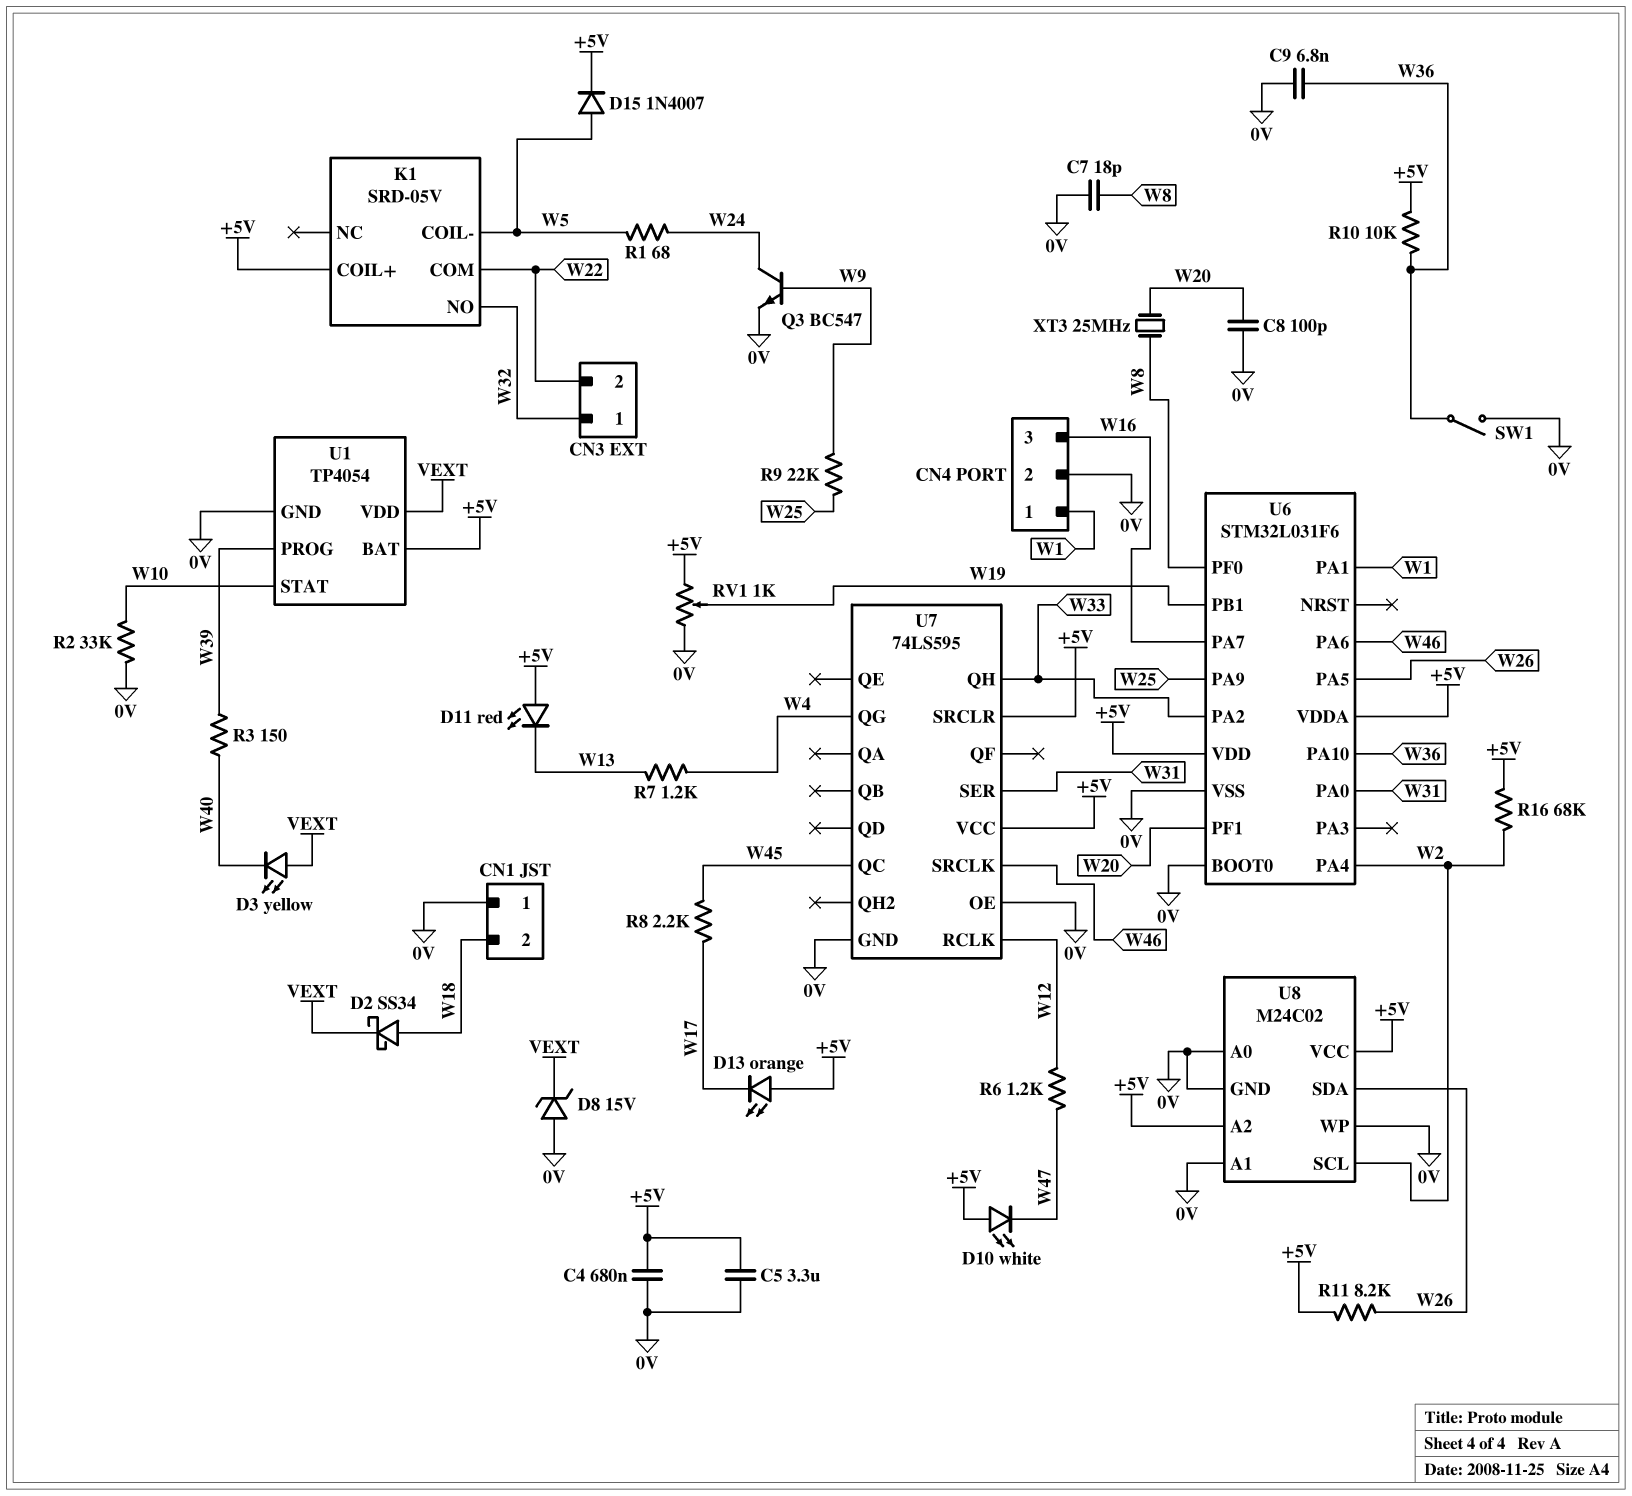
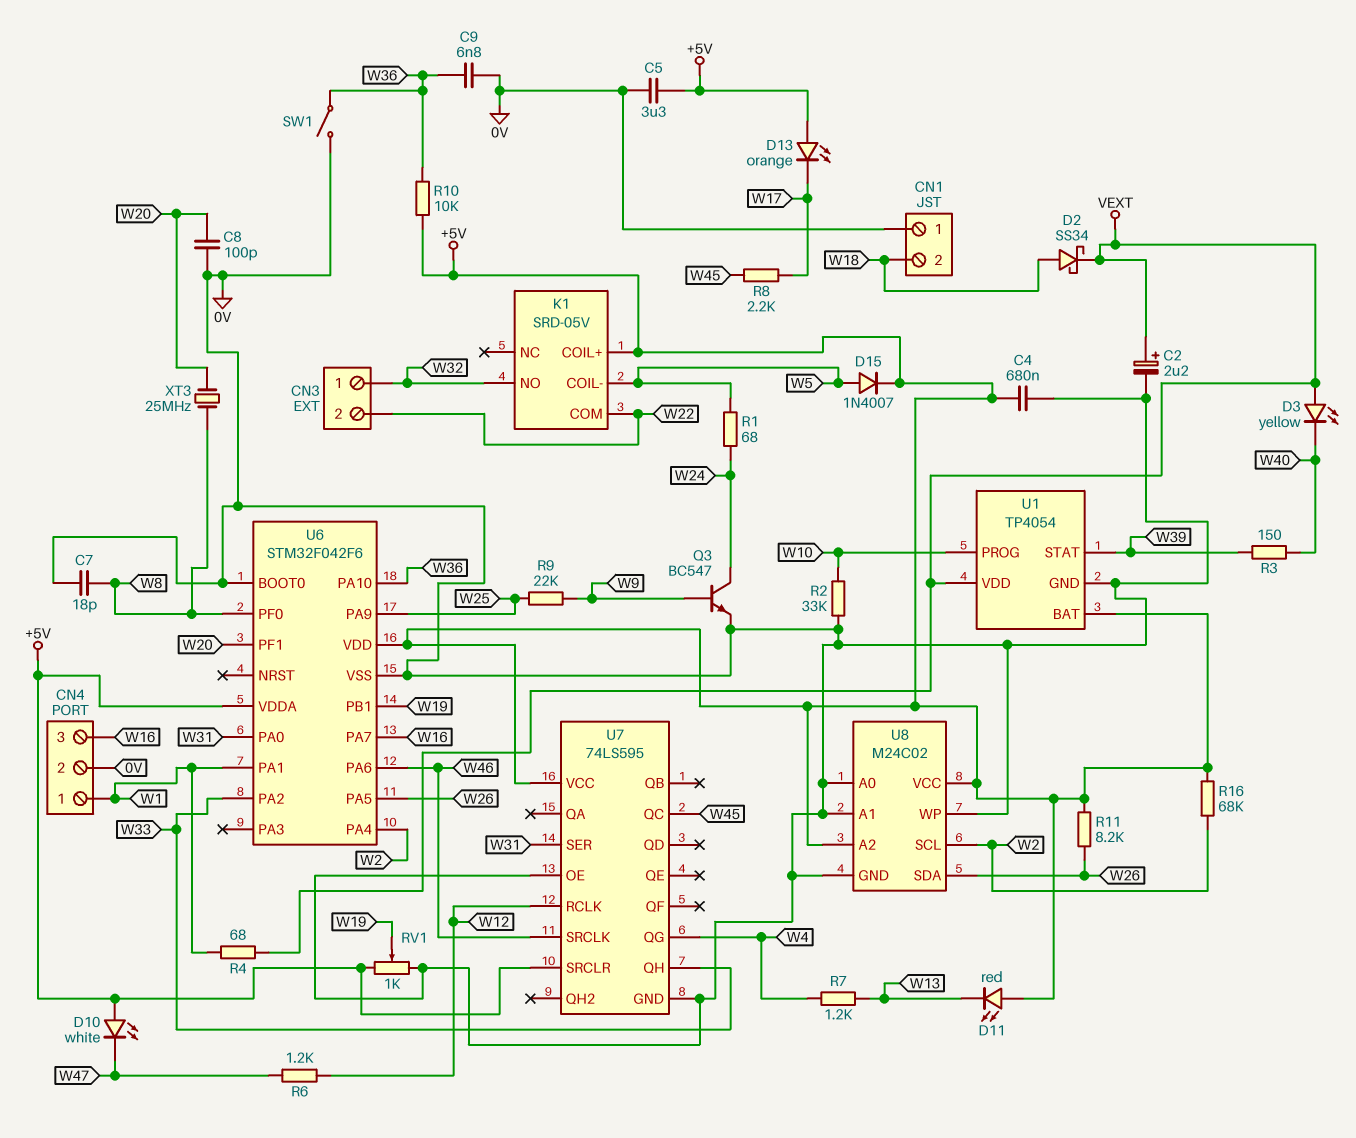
C2: none -> 2.2uF (plus VEXT, minus 0V)
D8: zener 15V (A 0V, K VEXT) -> none
R4: none -> 68 (VEXT, W1)
U1 pin PROG: W39 -> W10
U1 pin STAT: W10 -> W39
U6: STM32L031F6 -> STM32F042F6

